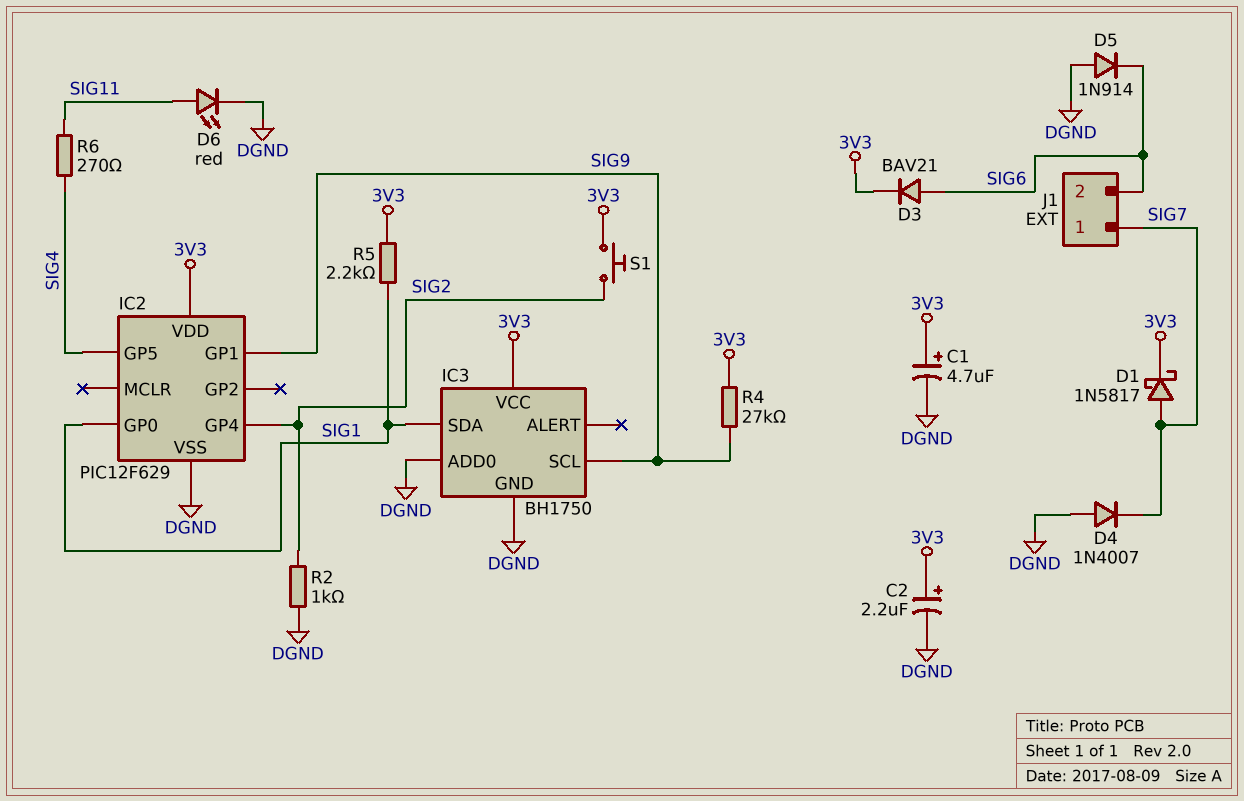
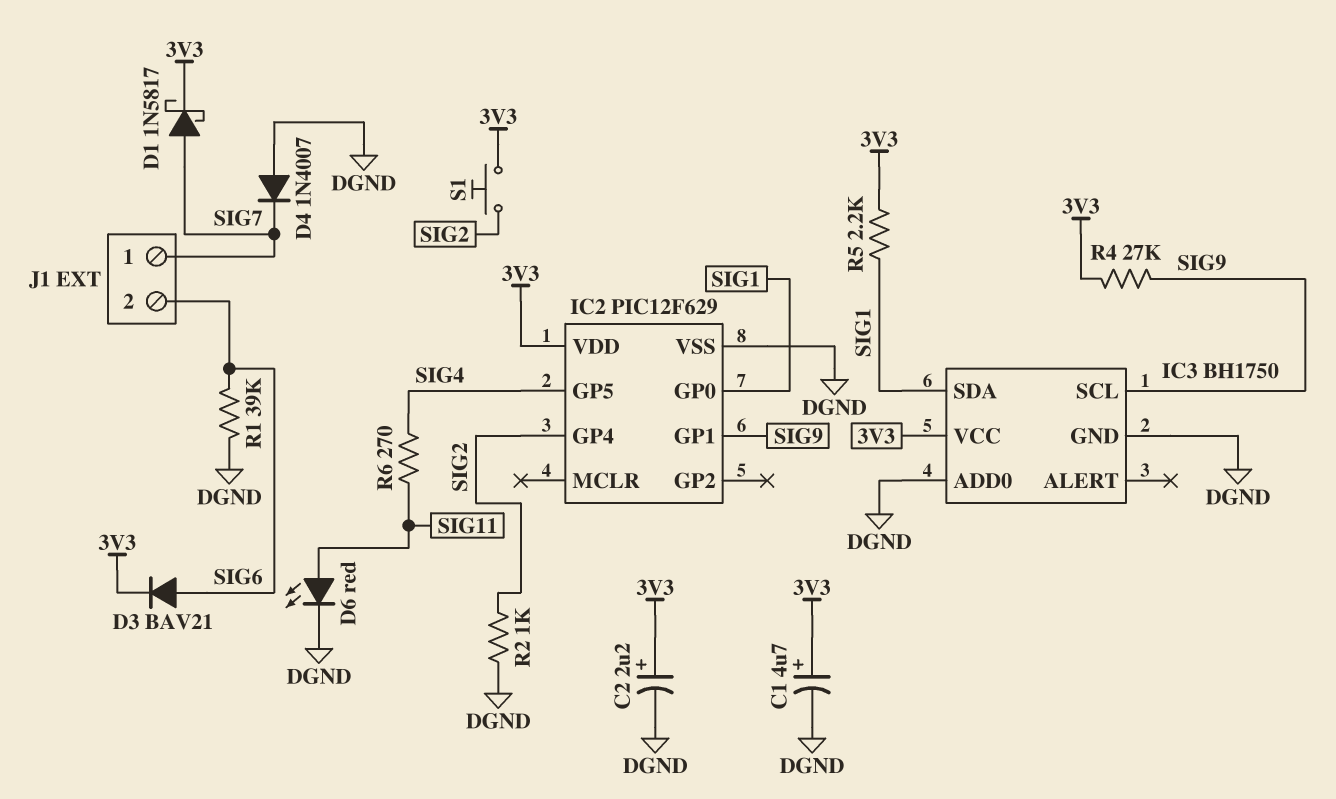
D5: diode 1N914 (A DGND, K SIG6) -> none
R1: none -> 39k (DGND, SIG6)

